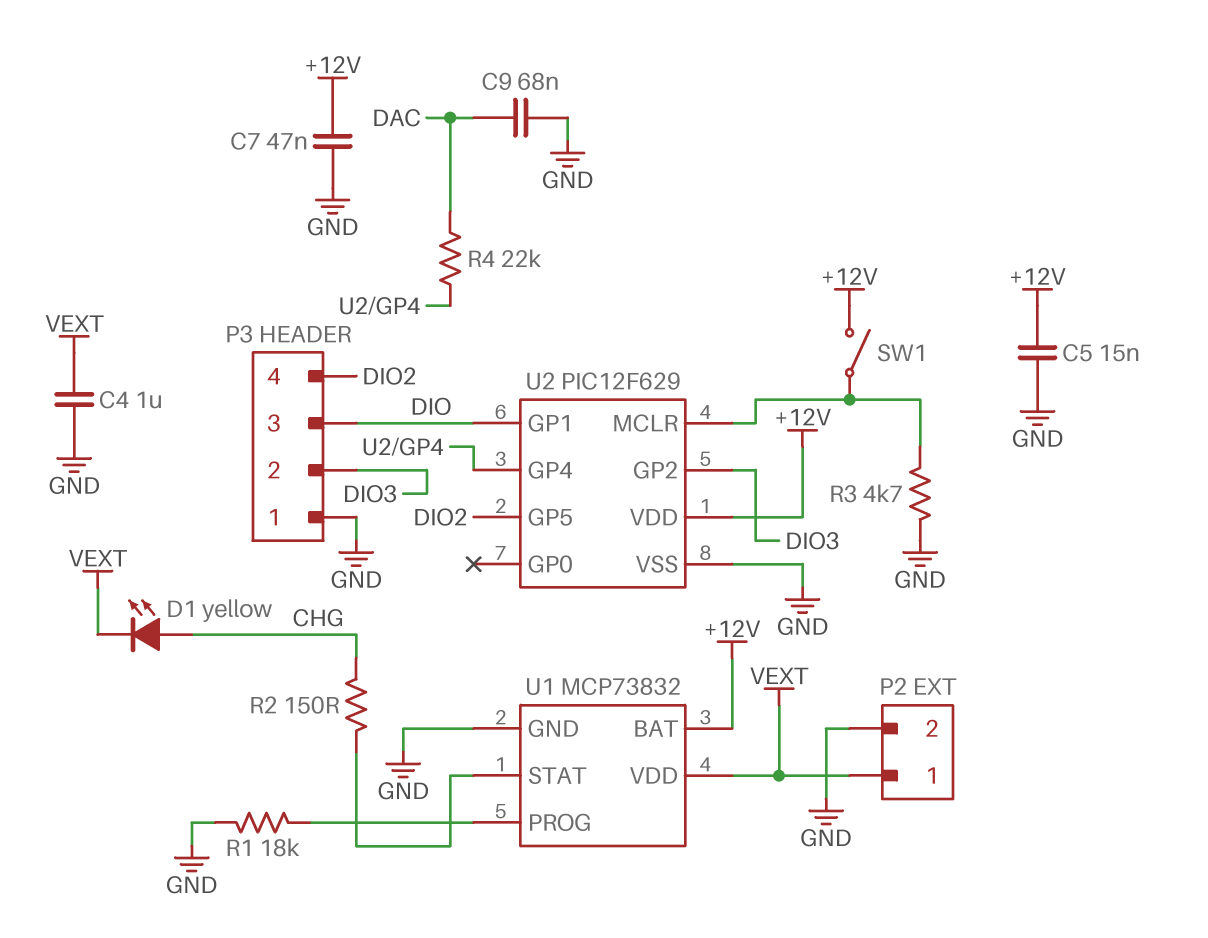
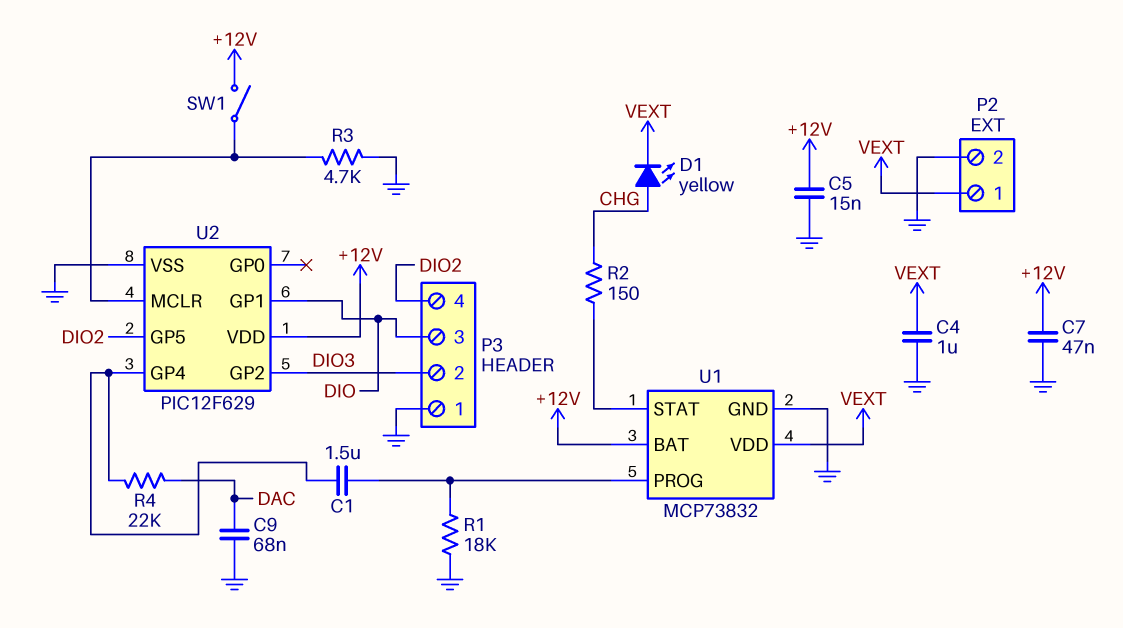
C1: none -> 1.5uF (U1/PROG, U2/GP4)

